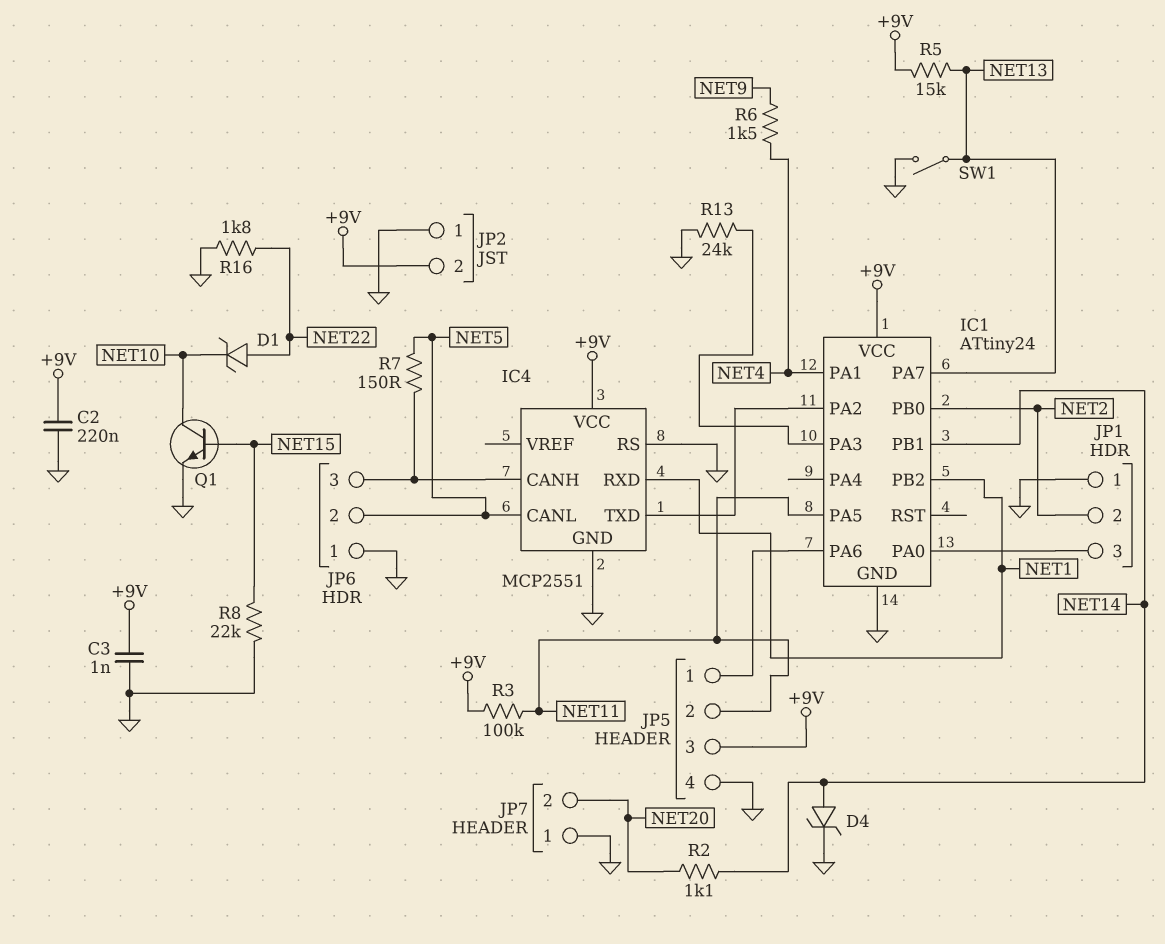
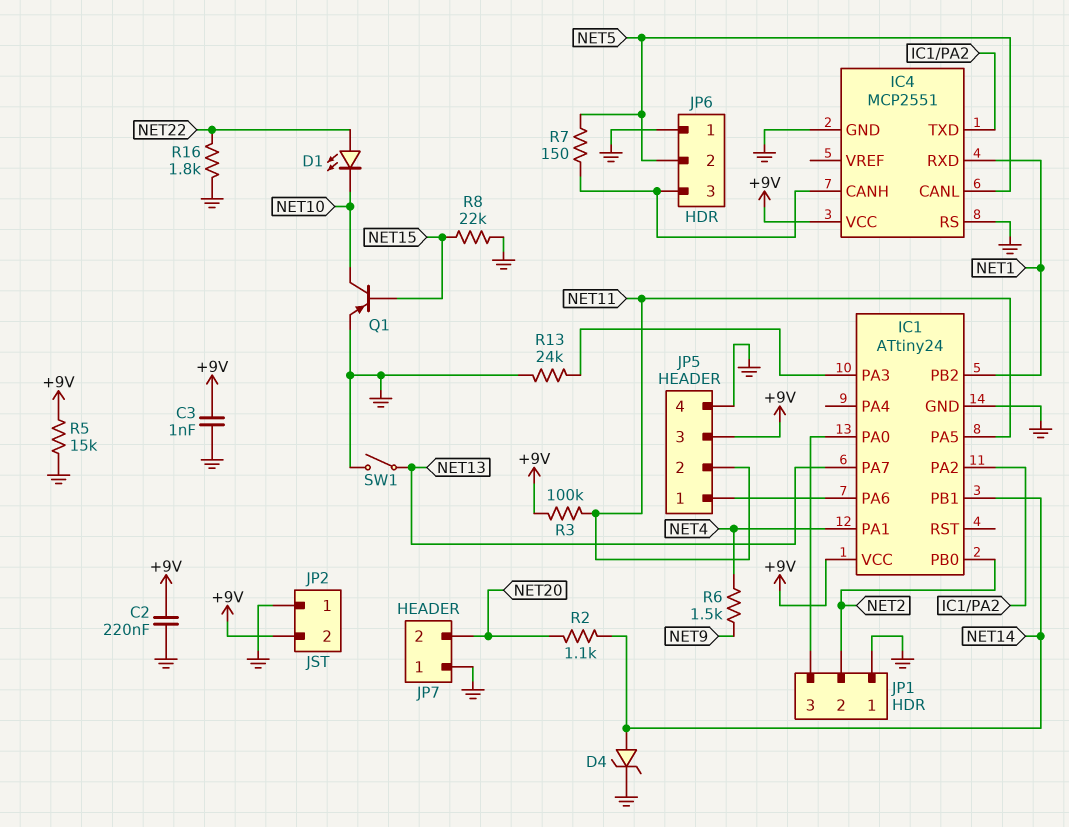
D1: zener (A NET22, K NET10) -> LED (A NET22, K NET10)
Q1: NPN (B NET15, C NET10, E GND) -> PNP (B NET15, C NET10, E GND)
R5: 15k (+9V, NET13) -> 15k (+9V, GND)

